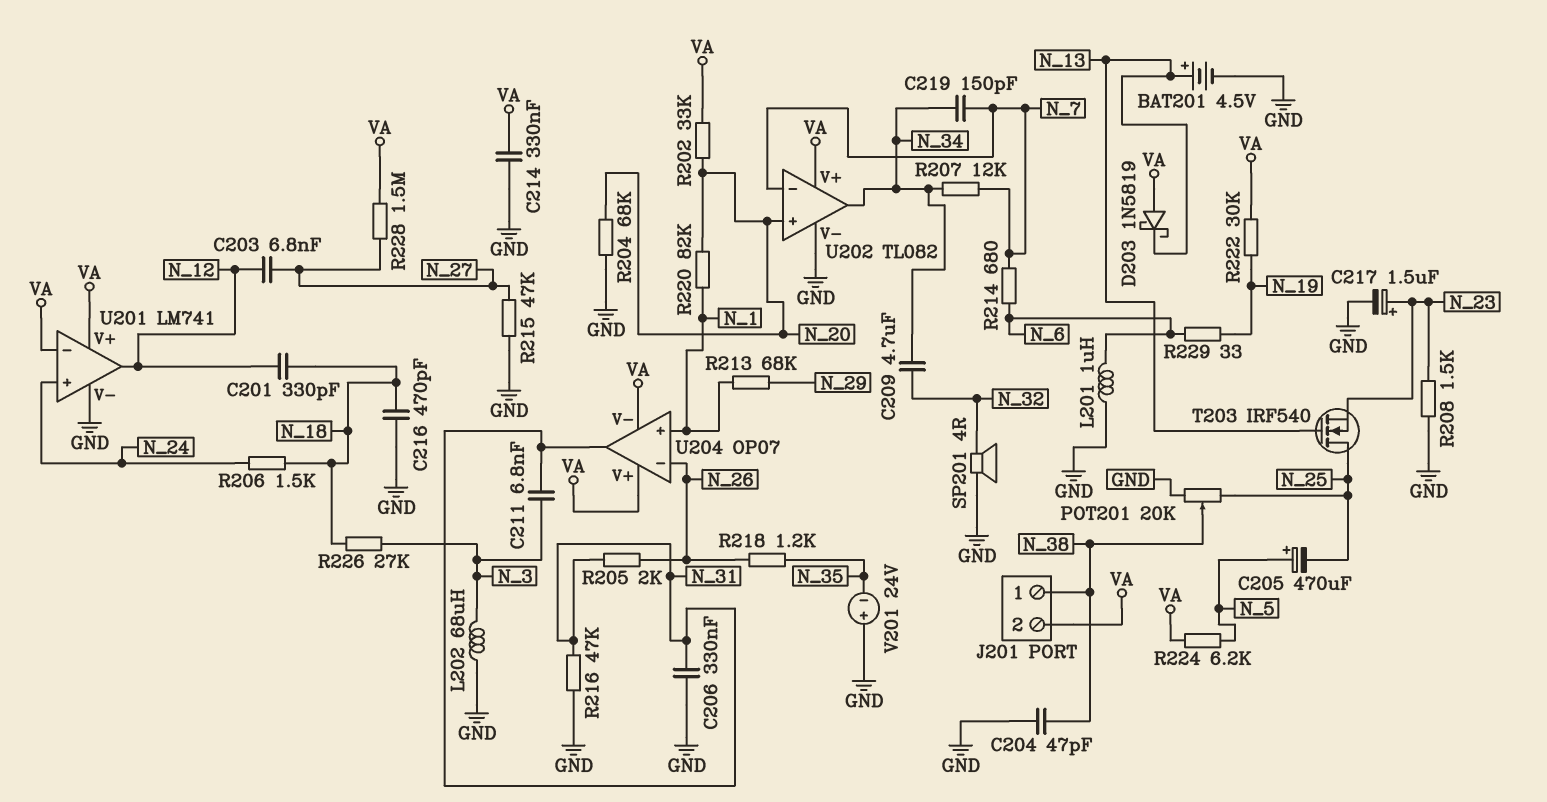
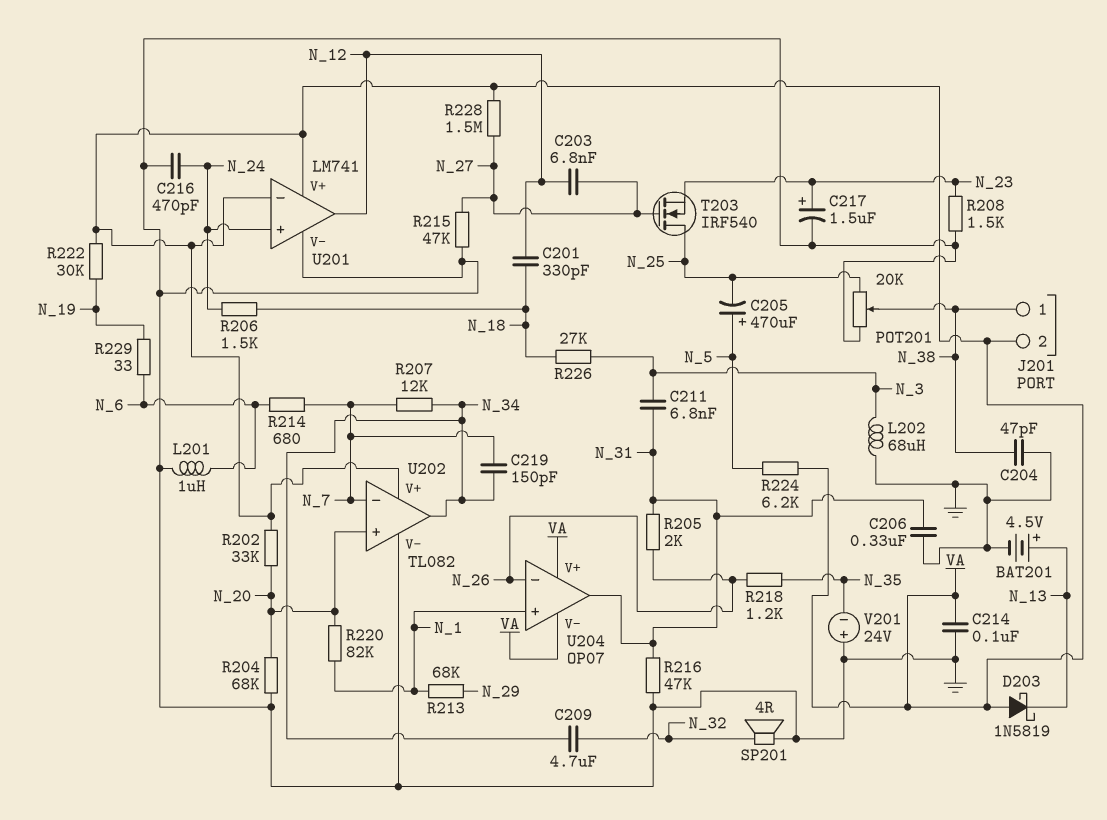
C214: 330nF (GND, VA) -> 100nF (GND, VA)
C216: 470pF (GND, N_18) -> 470pF (GND, N_24)
T203: NMOS IRF540 (G N_13, D N_25, S N_23) -> NMOS IRF540 (G N_27, D N_25, S N_23)

